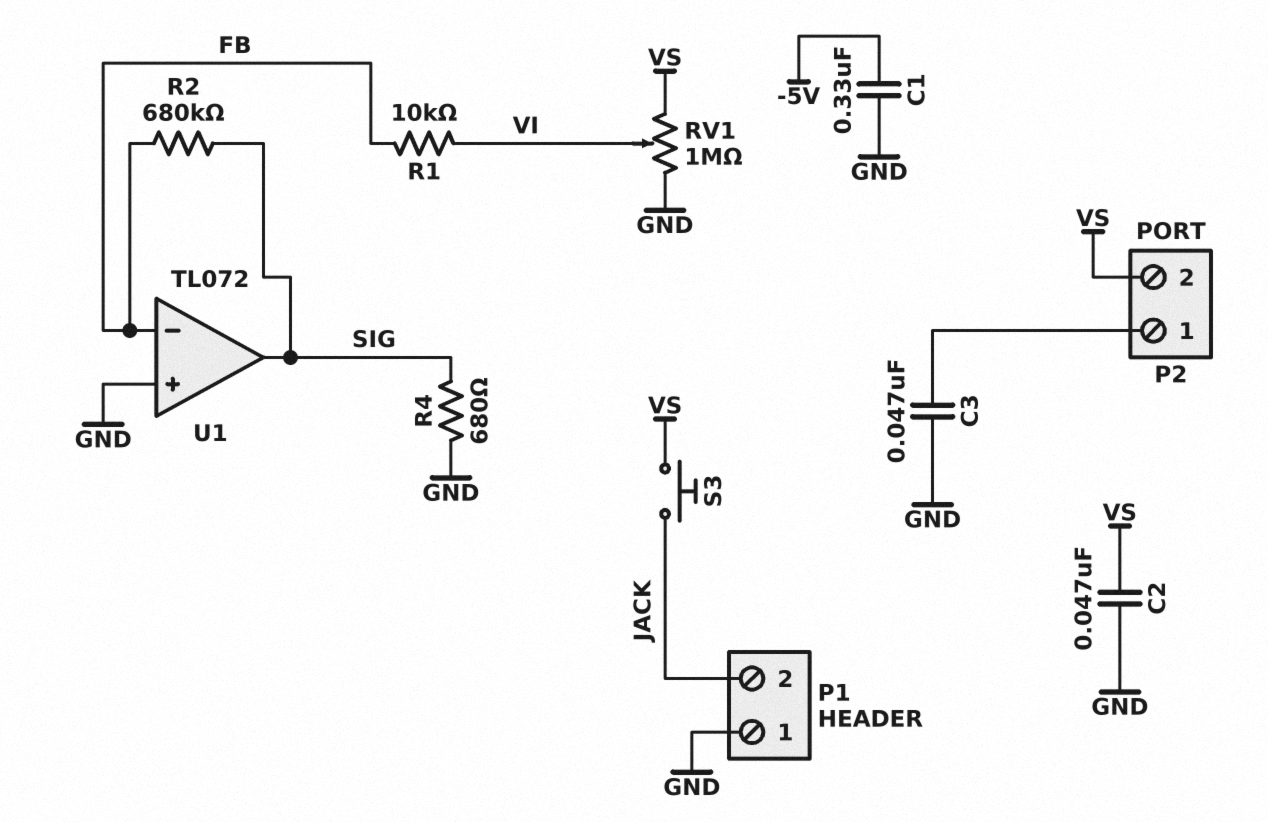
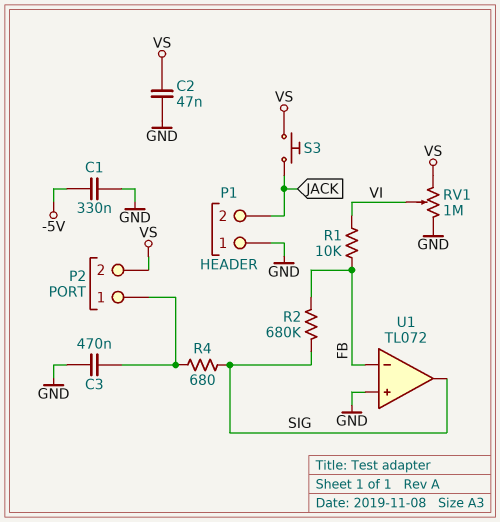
C3: 47nF (GND, P2/1) -> 470nF (GND, P2/1)
R4: 680 (GND, SIG) -> 680 (P2/1, SIG)

